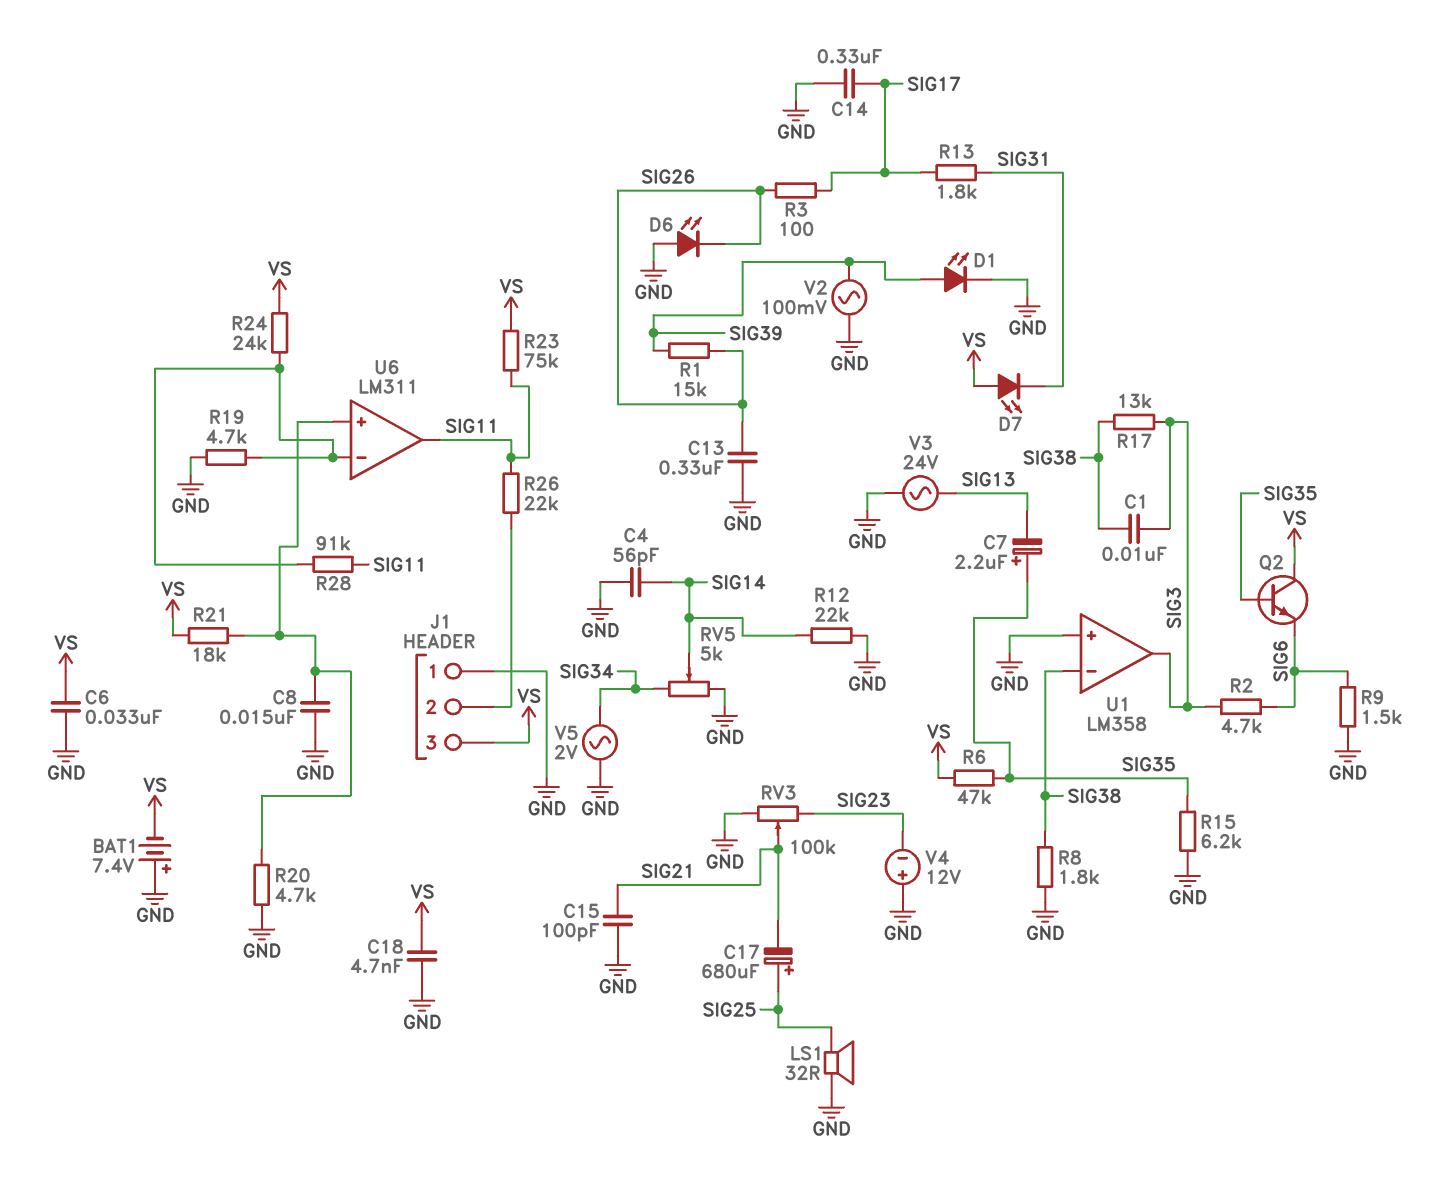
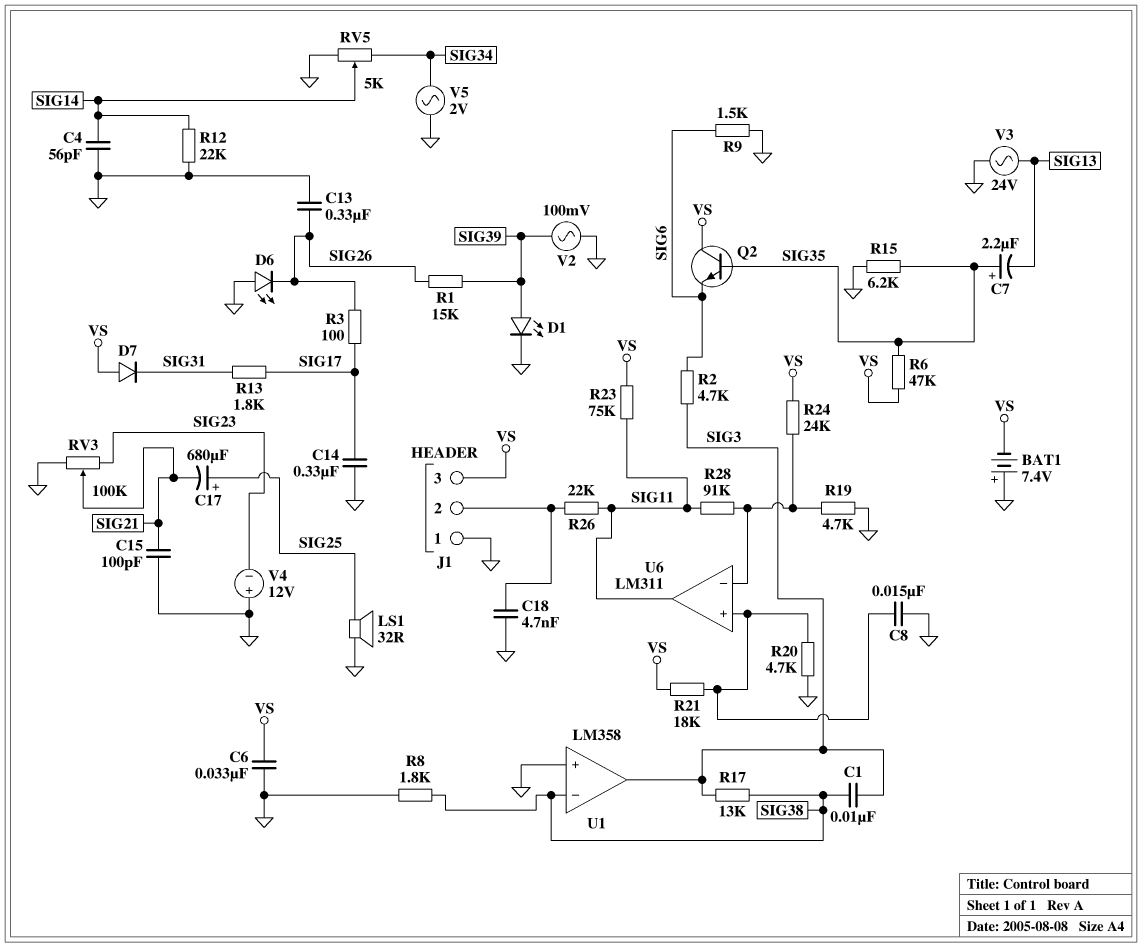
C18: 4.7nF (GND, VS) -> 4.7nF (GND, J1/2)
D7: LED (A VS, K SIG31) -> diode (A VS, K SIG31)

